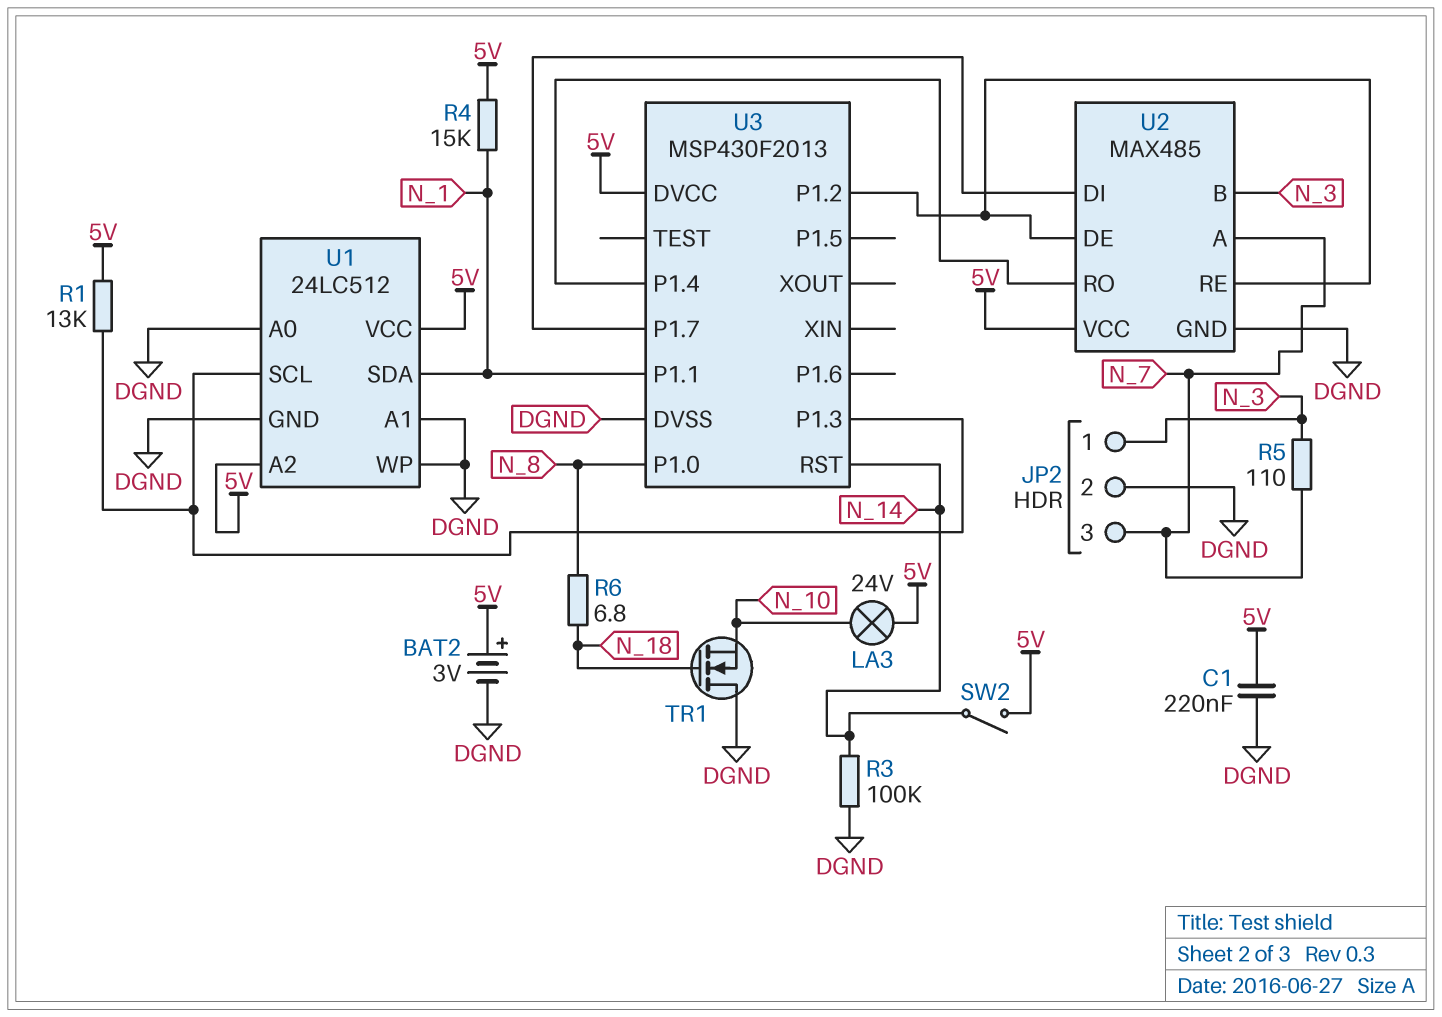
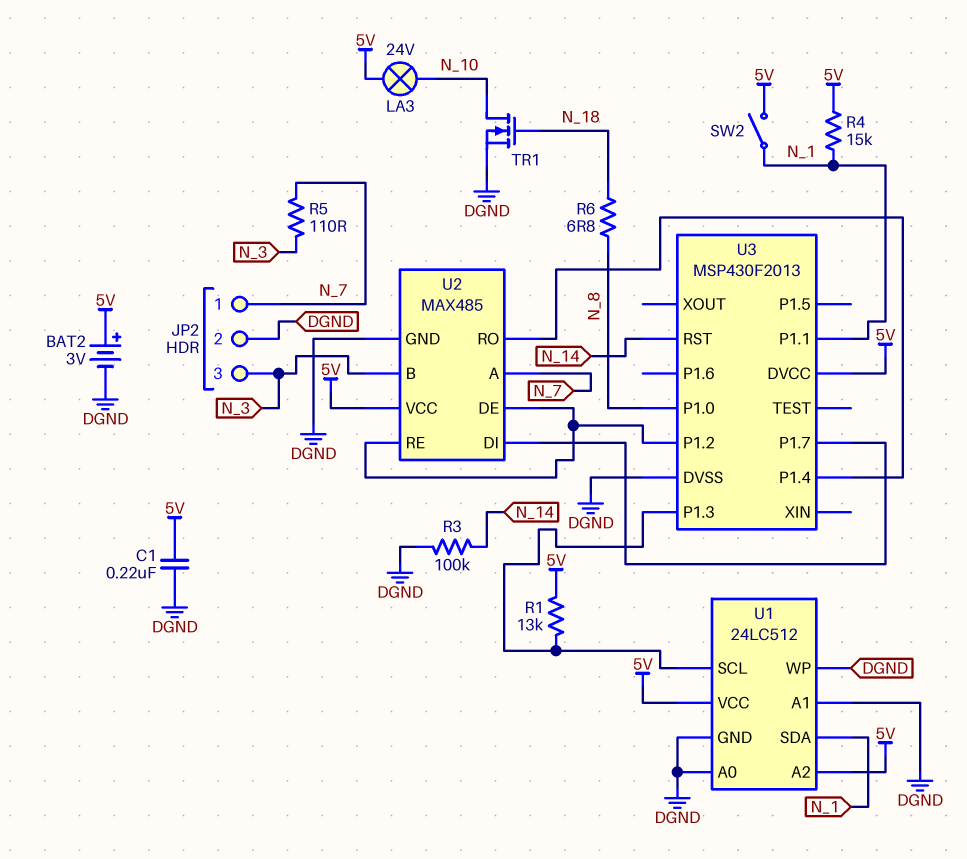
JP2 pin 1: N_3 -> N_7
JP2 pin 3: N_7 -> N_3
SW2: switch (5V, N_14) -> switch (5V, N_1)
TR1: NMOS (G N_18, D DGND, S N_10) -> NMOS (G N_18, D N_10, S DGND)

